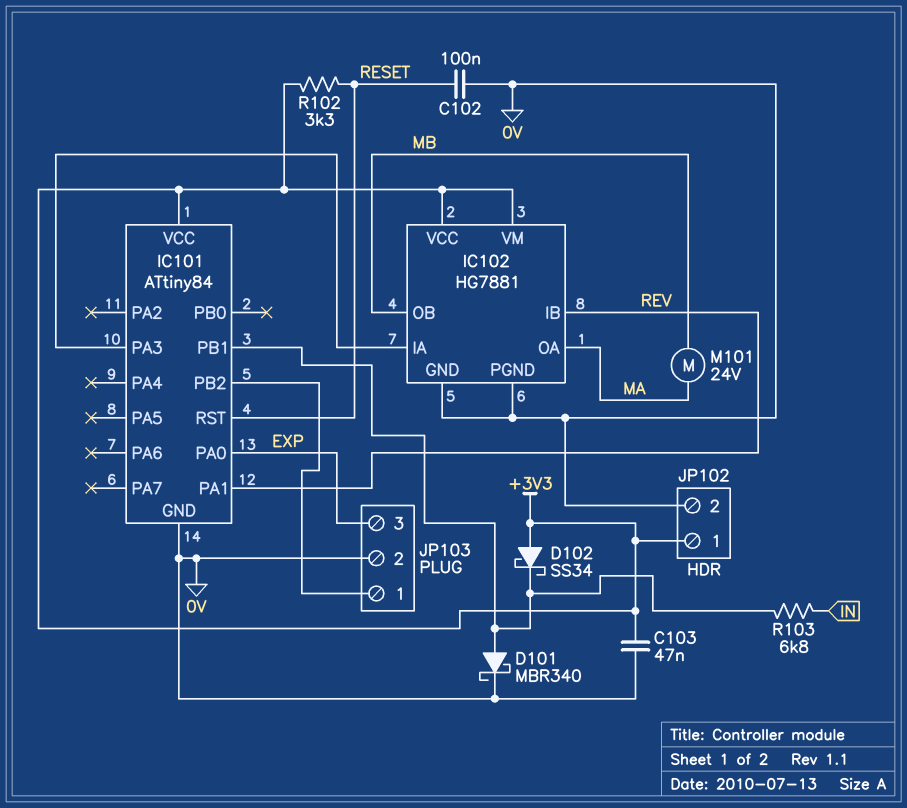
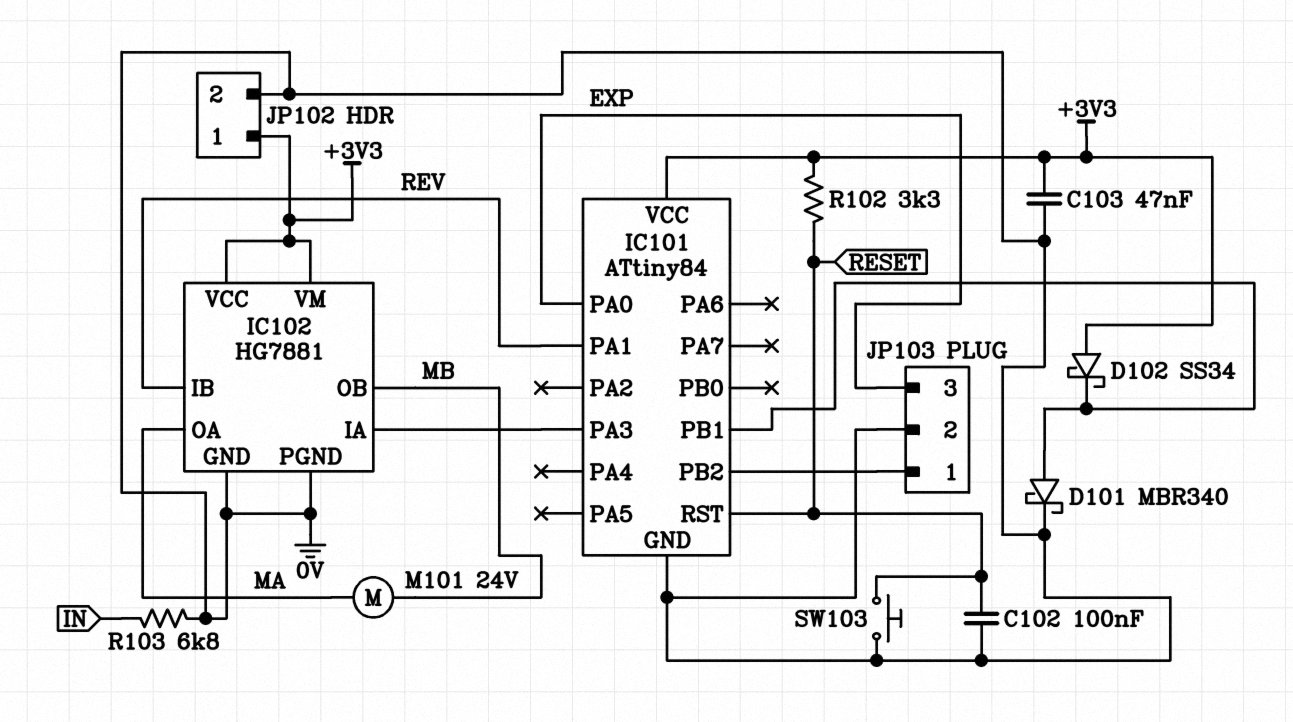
R103: 6.8k (IC101/PB1, IN) -> 6.8k (0V, IN)
SW103: none -> button (0V, RESET)

